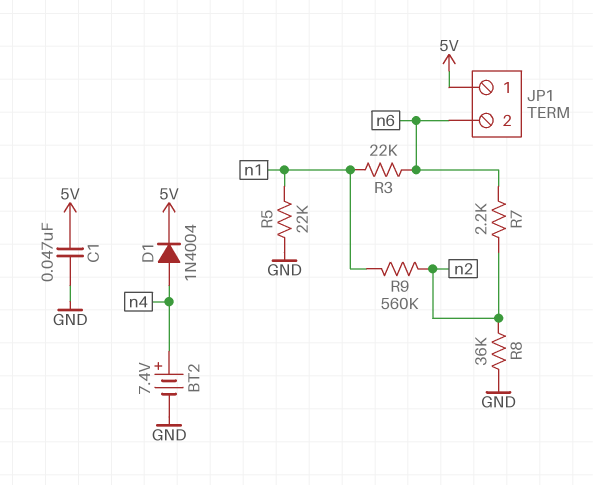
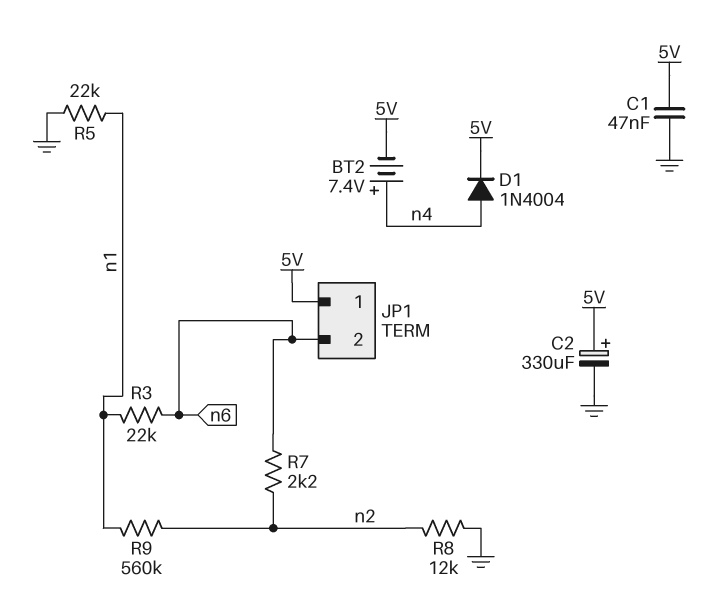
BT2: 7.4V (plus n4, minus GND) -> 7.4V (plus n4, minus 5V)
C2: none -> 330uF (plus 5V, minus GND)
R8: 36k (GND, n2) -> 12k (GND, n2)

